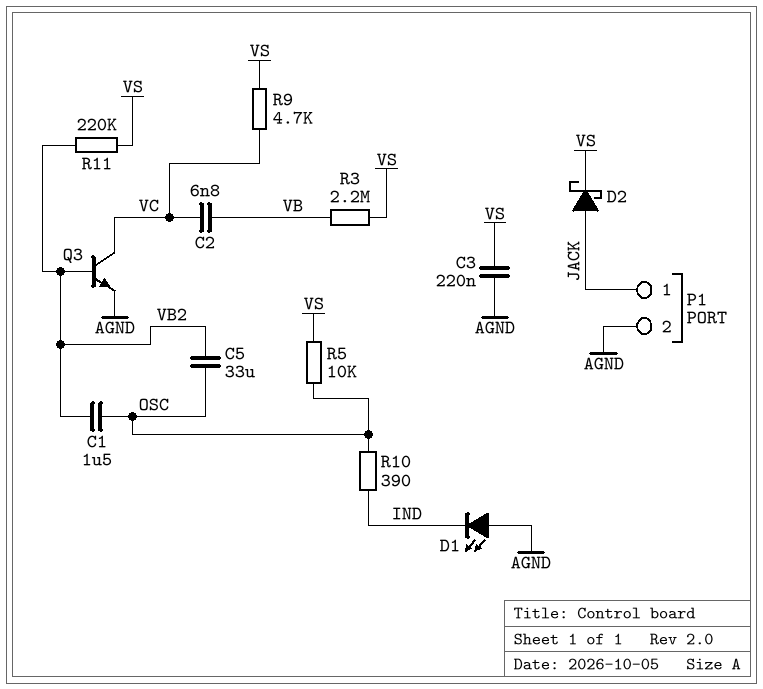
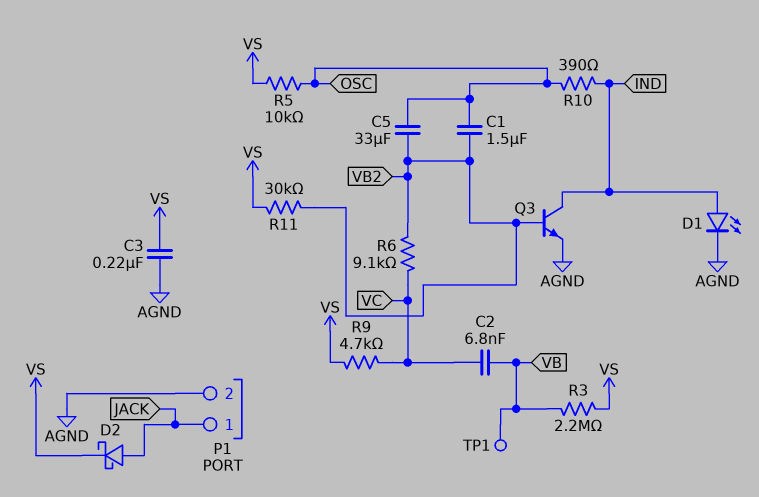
D1: LED (A AGND, K IND) -> LED (A IND, K AGND)
Q3: NPN (B VB2, C VC, E AGND) -> NPN (B VB2, C IND, E AGND)
R6: none -> 9.1k (VB2, VC)
R11: 220k (VB2, VS) -> 30k (VB2, VS)
TP1: none -> test point (VB)

